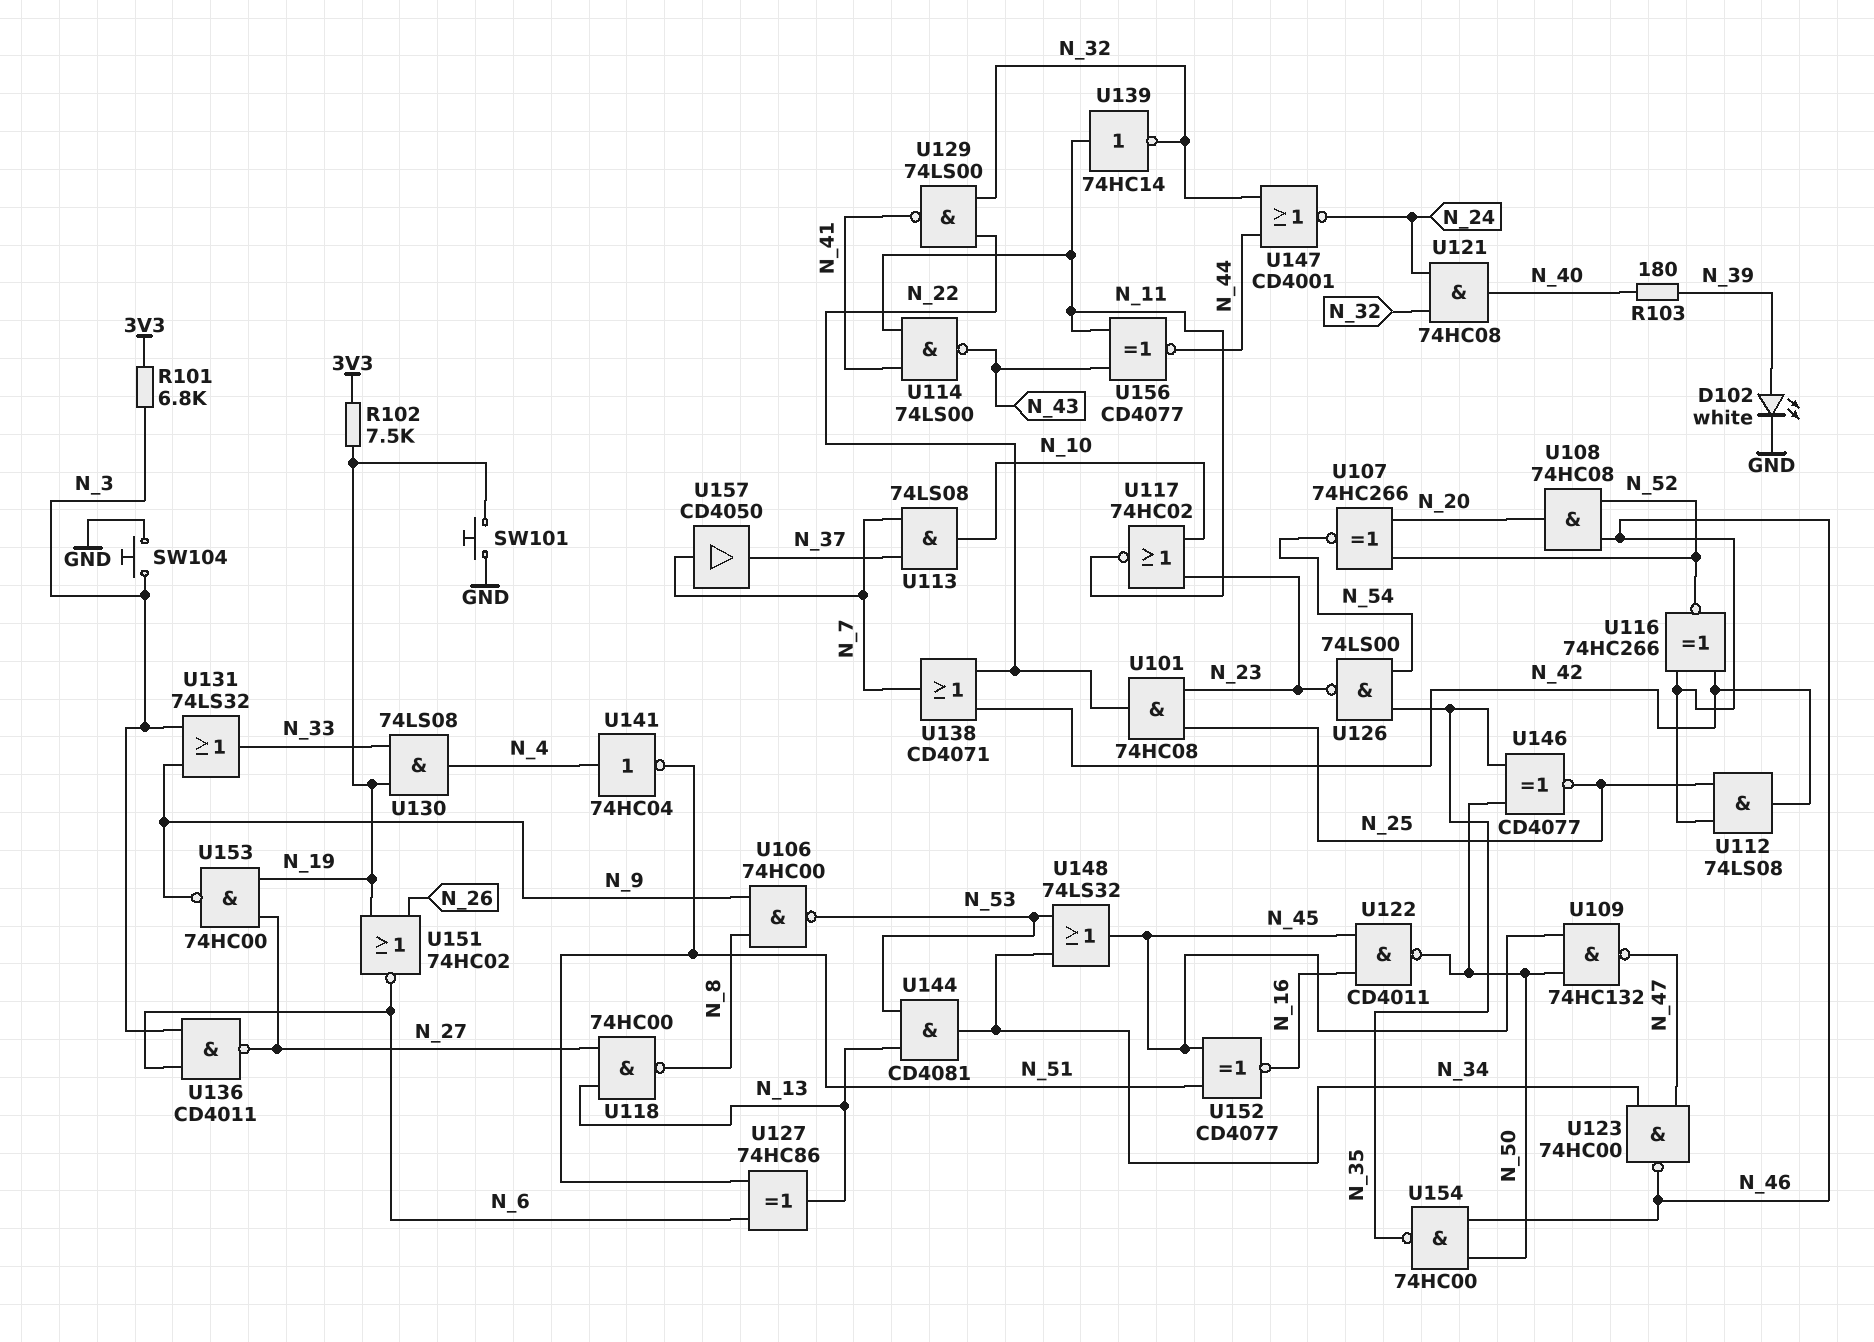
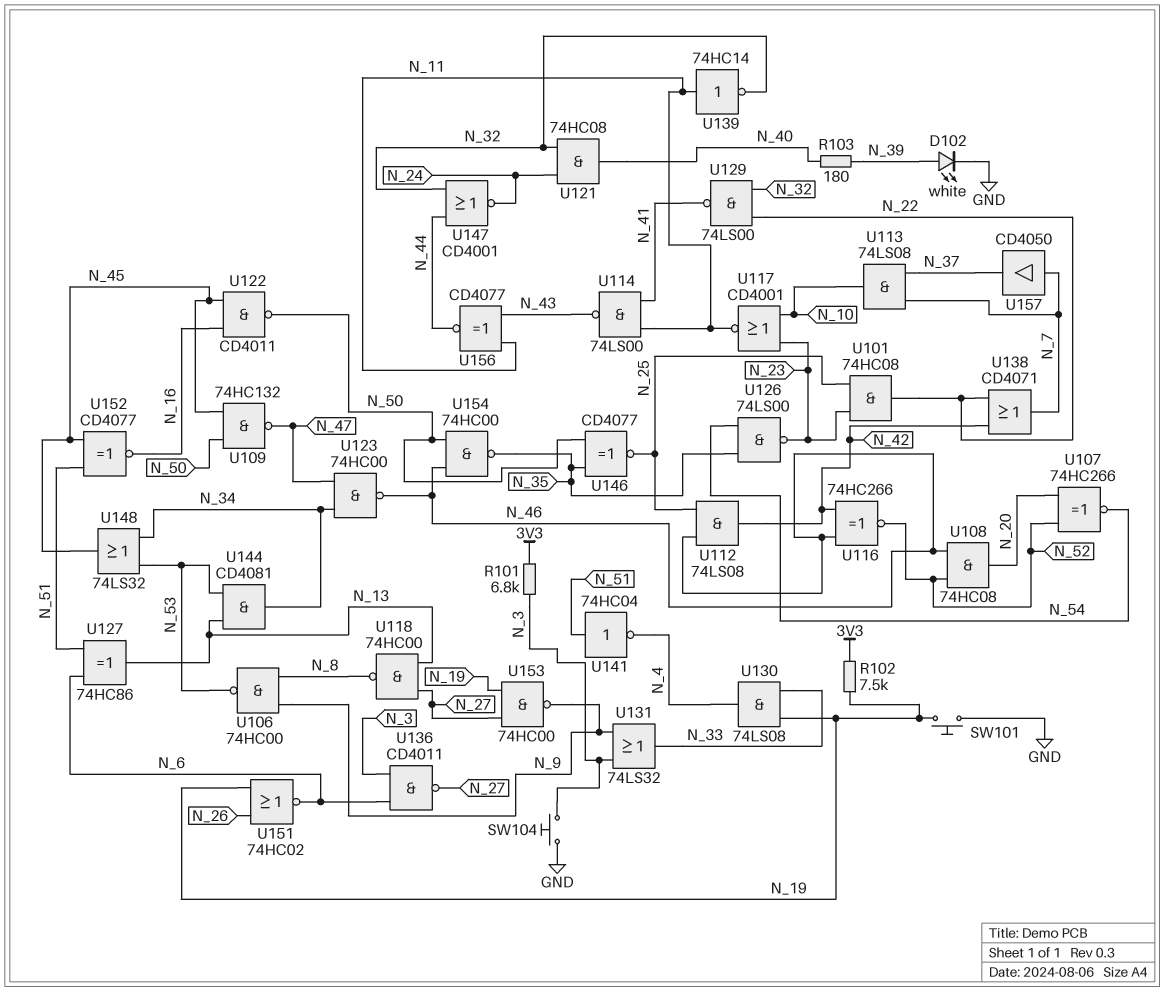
U117: NOR 74HC02 (in N_10, in N_23, out N_11) -> NOR CD4001 (in N_10, in N_23, out N_11)
U141: NOT 74HC04 (in N_4, out N_51) -> NOT 74HC04 (in N_51, out N_4)

